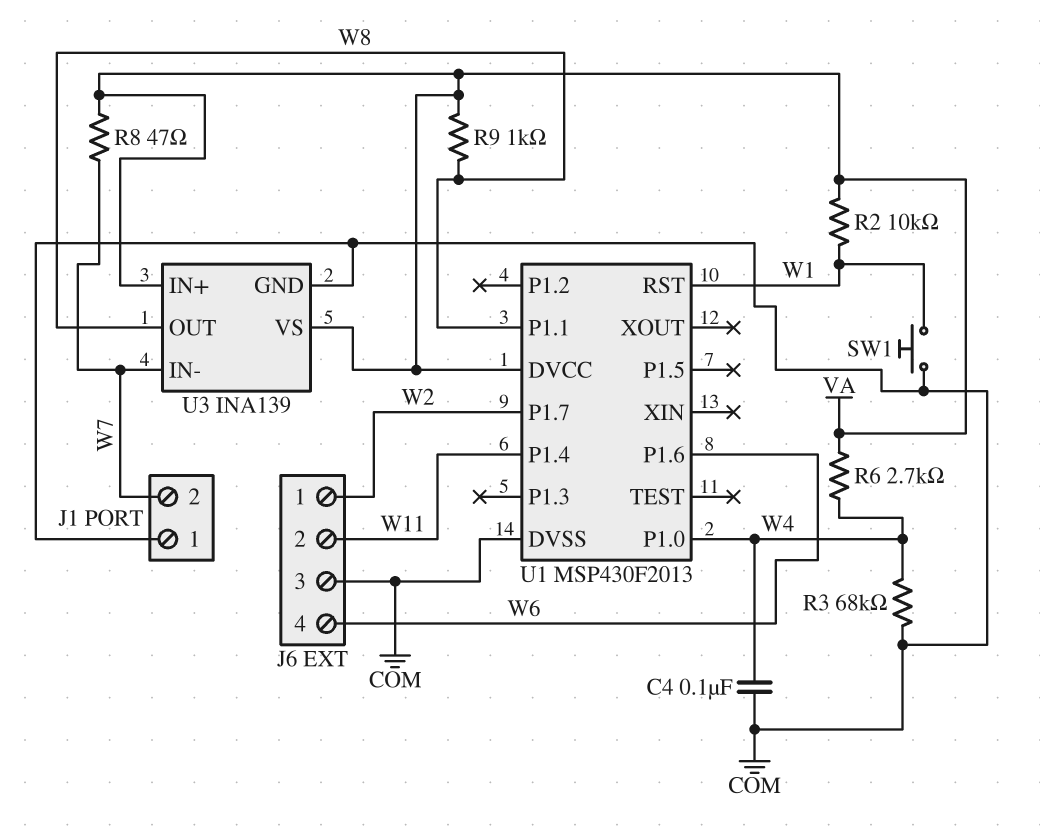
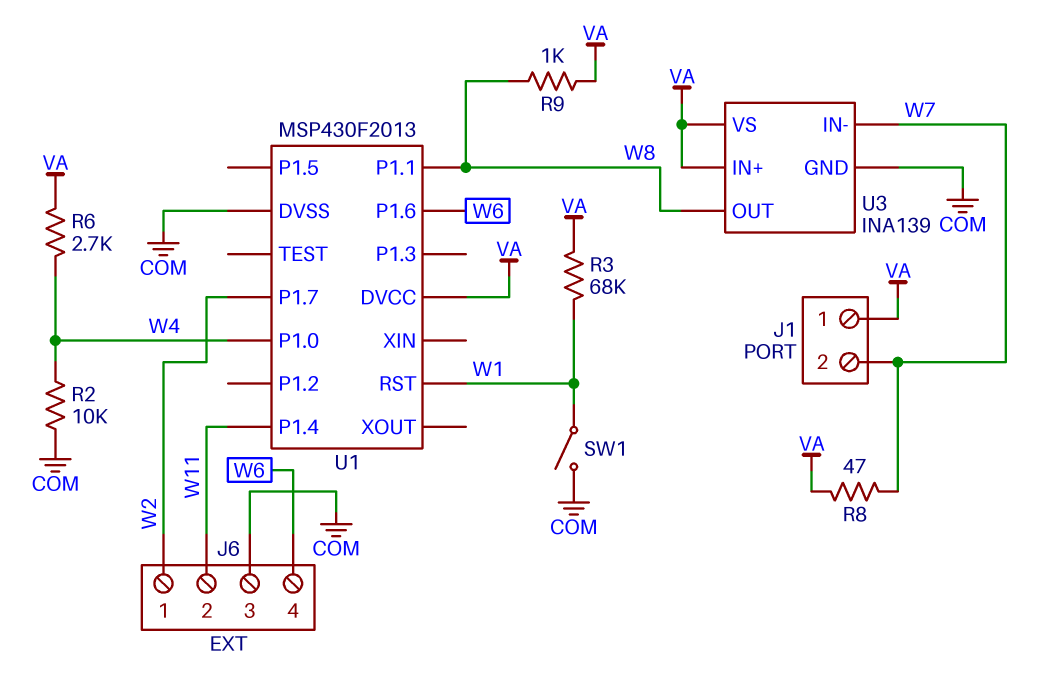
C4: 100nF (COM, W4) -> none
J1 pin 1: COM -> VA
R2: 10k (VA, W1) -> 10k (COM, W4)
R3: 68k (COM, W4) -> 68k (VA, W1)
SW1: button (COM, W1) -> switch (COM, W1)

